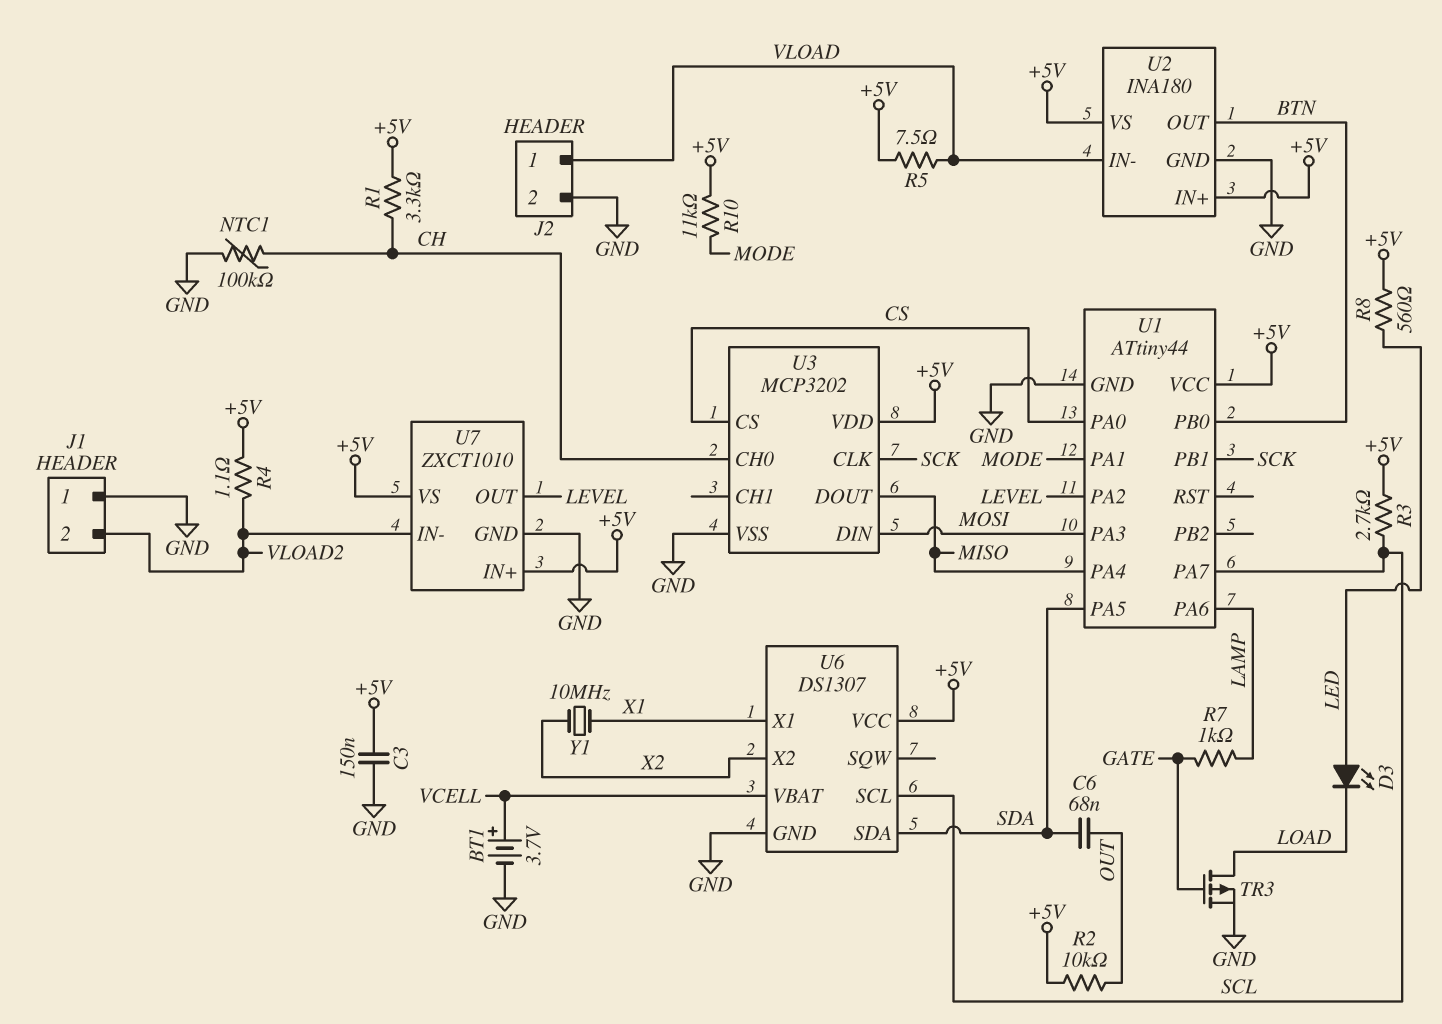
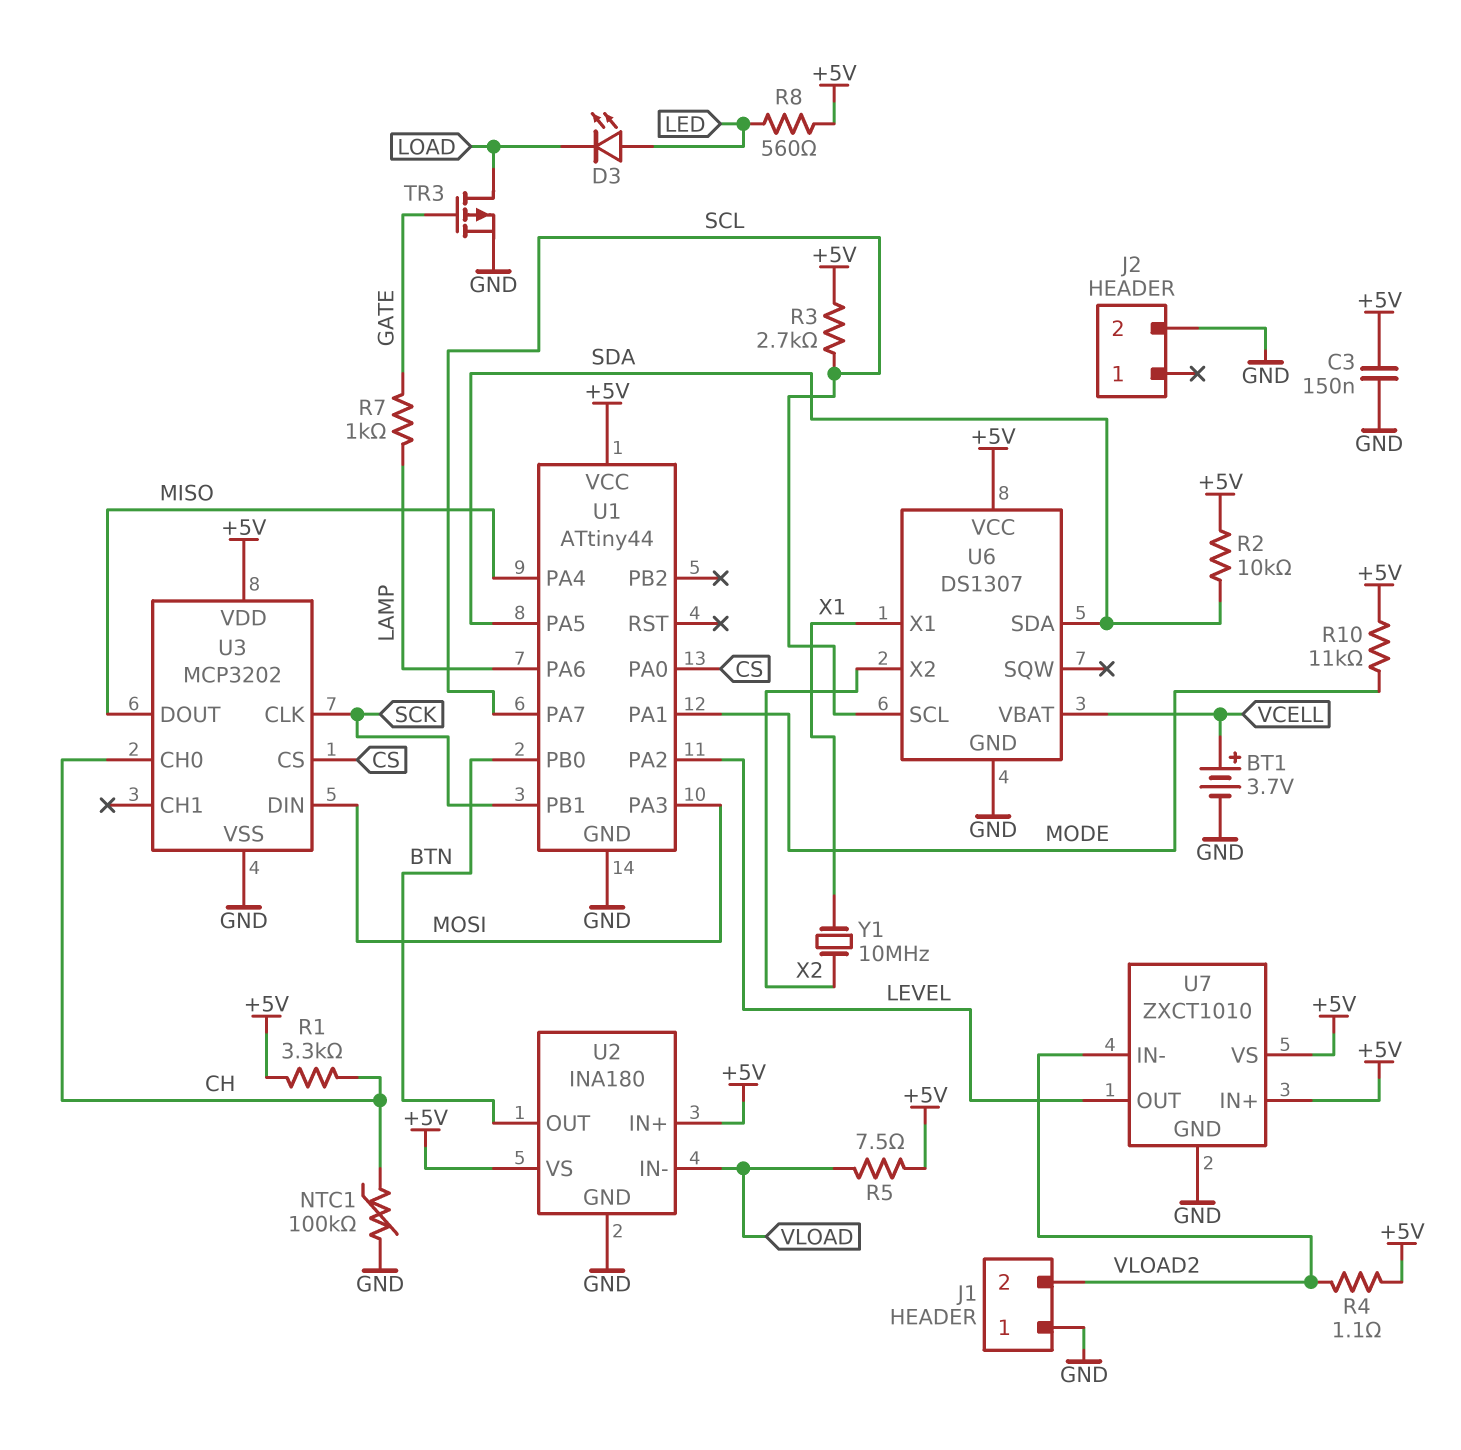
C6: 68nF (OUT, SDA) -> none
J2 pin 1: VLOAD -> none
R2: 10k (+5V, OUT) -> 10k (+5V, SDA)

